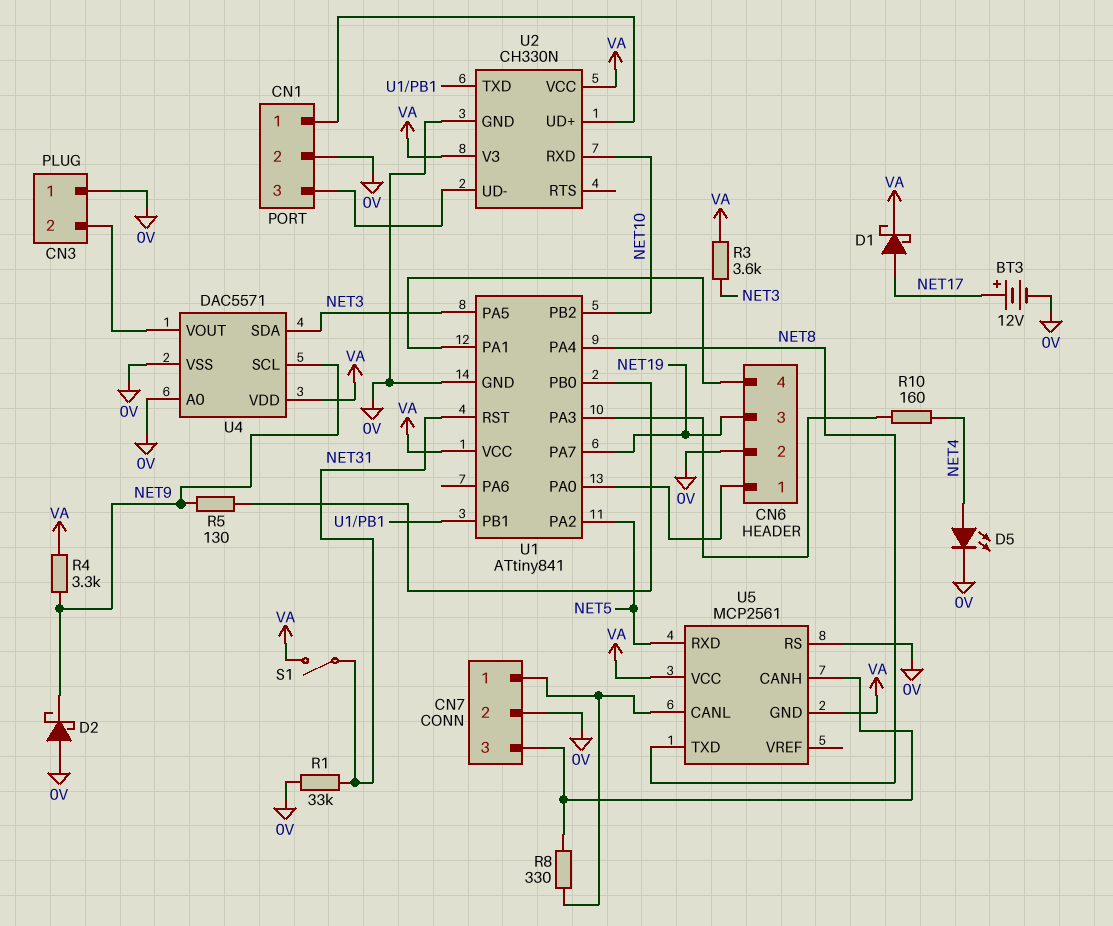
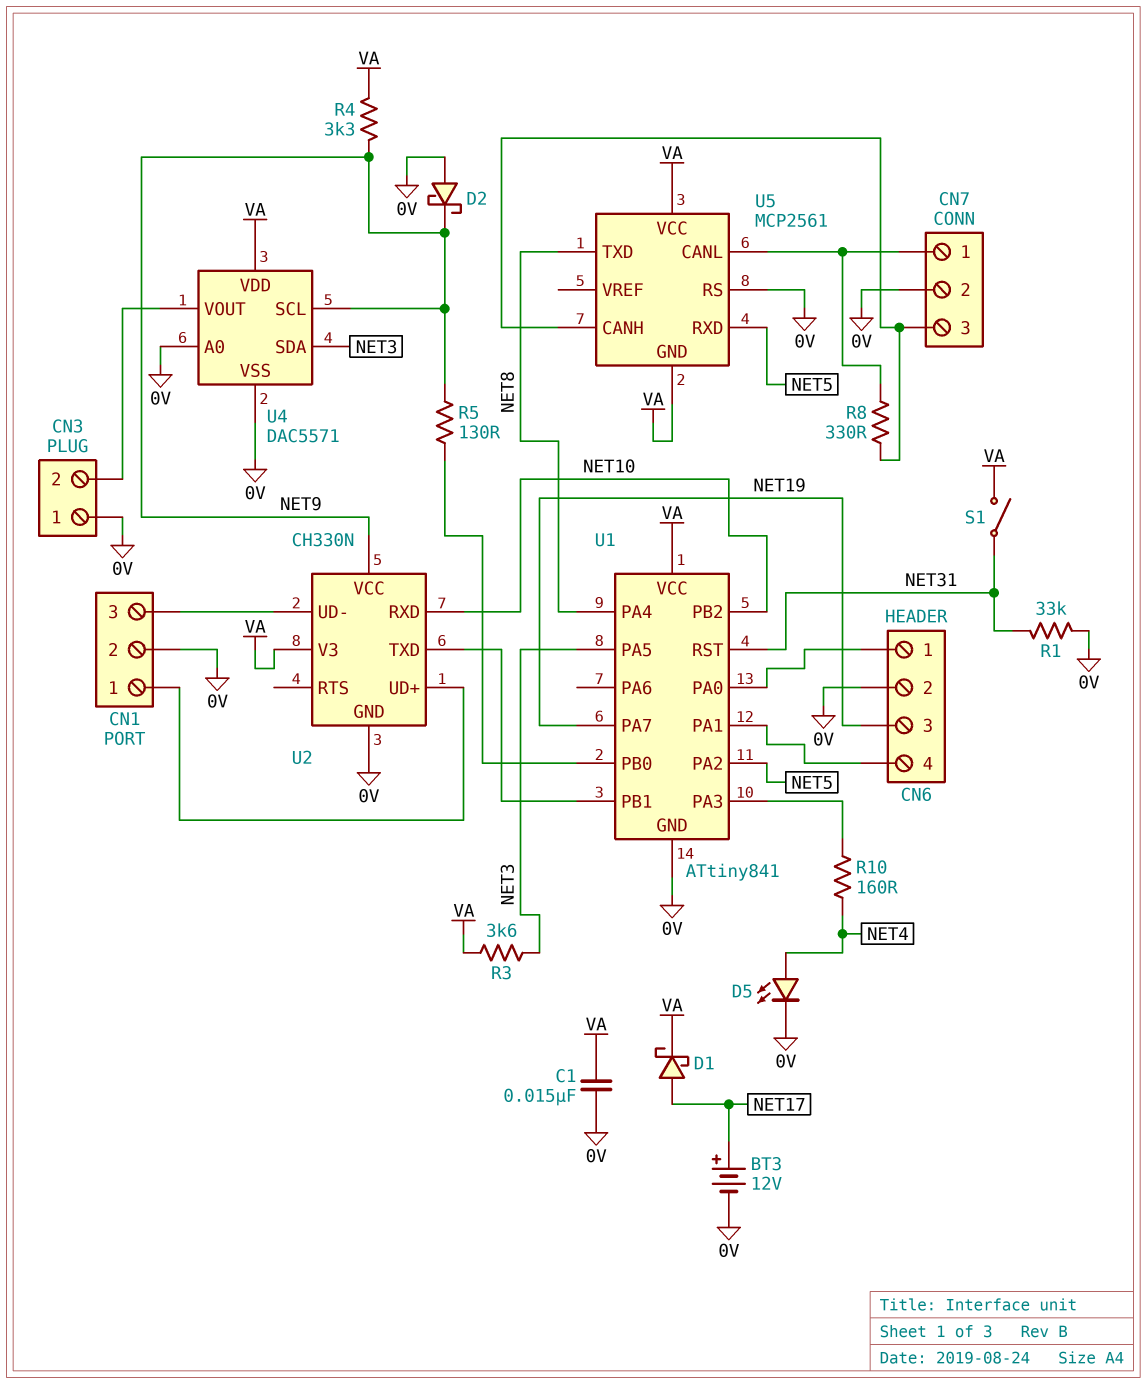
C1: none -> 15nF (0V, VA)
U2 pin VCC: VA -> NET9

